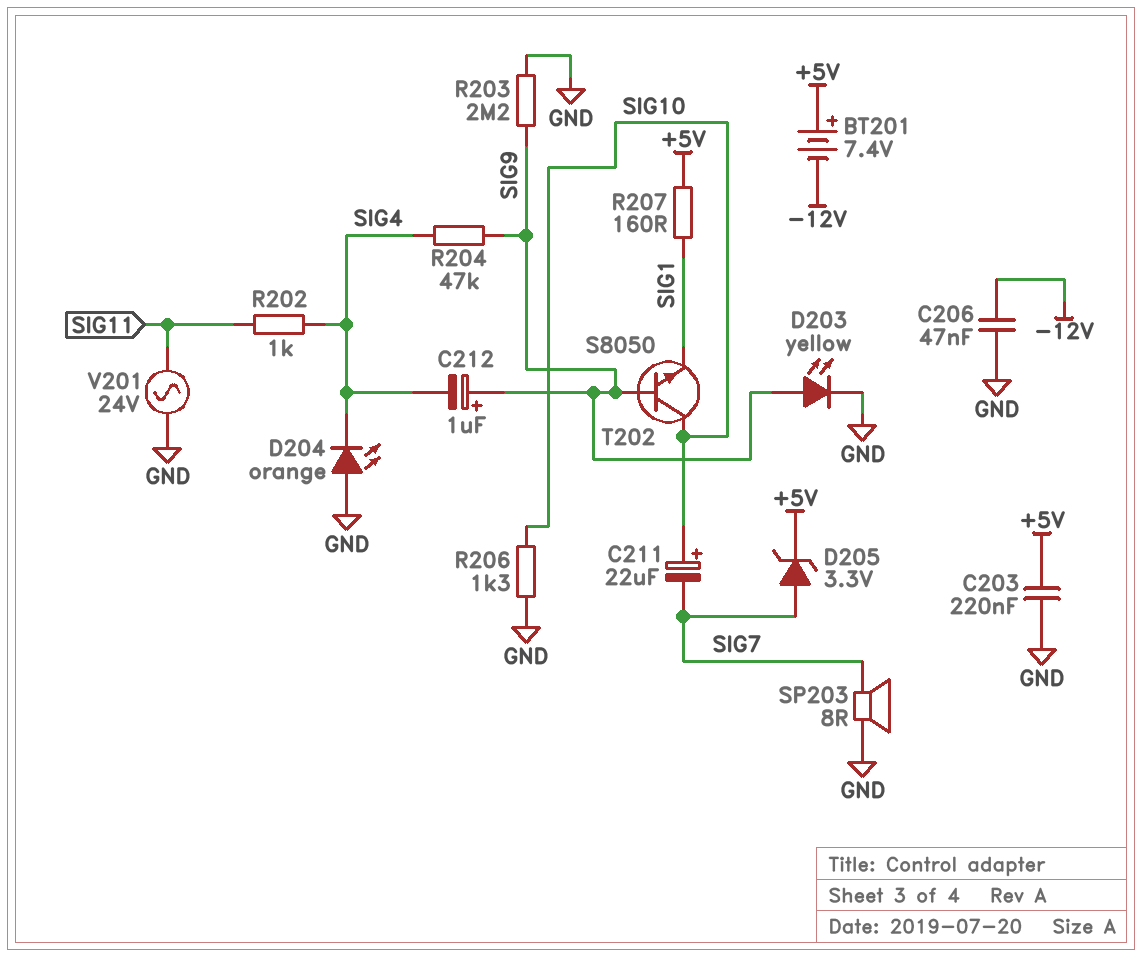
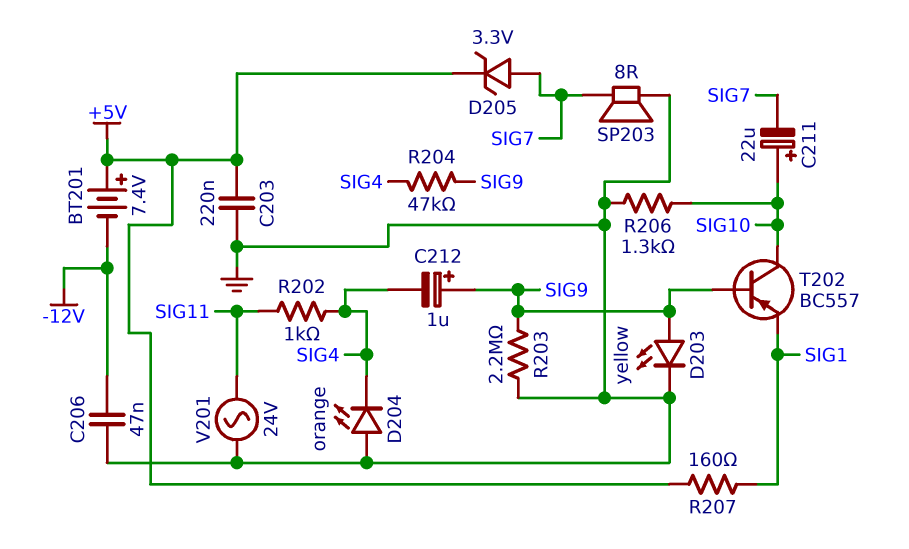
T202: NPN S8050 (B SIG9, C SIG10, E SIG1) -> PNP BC557 (B SIG9, C SIG10, E SIG1)

